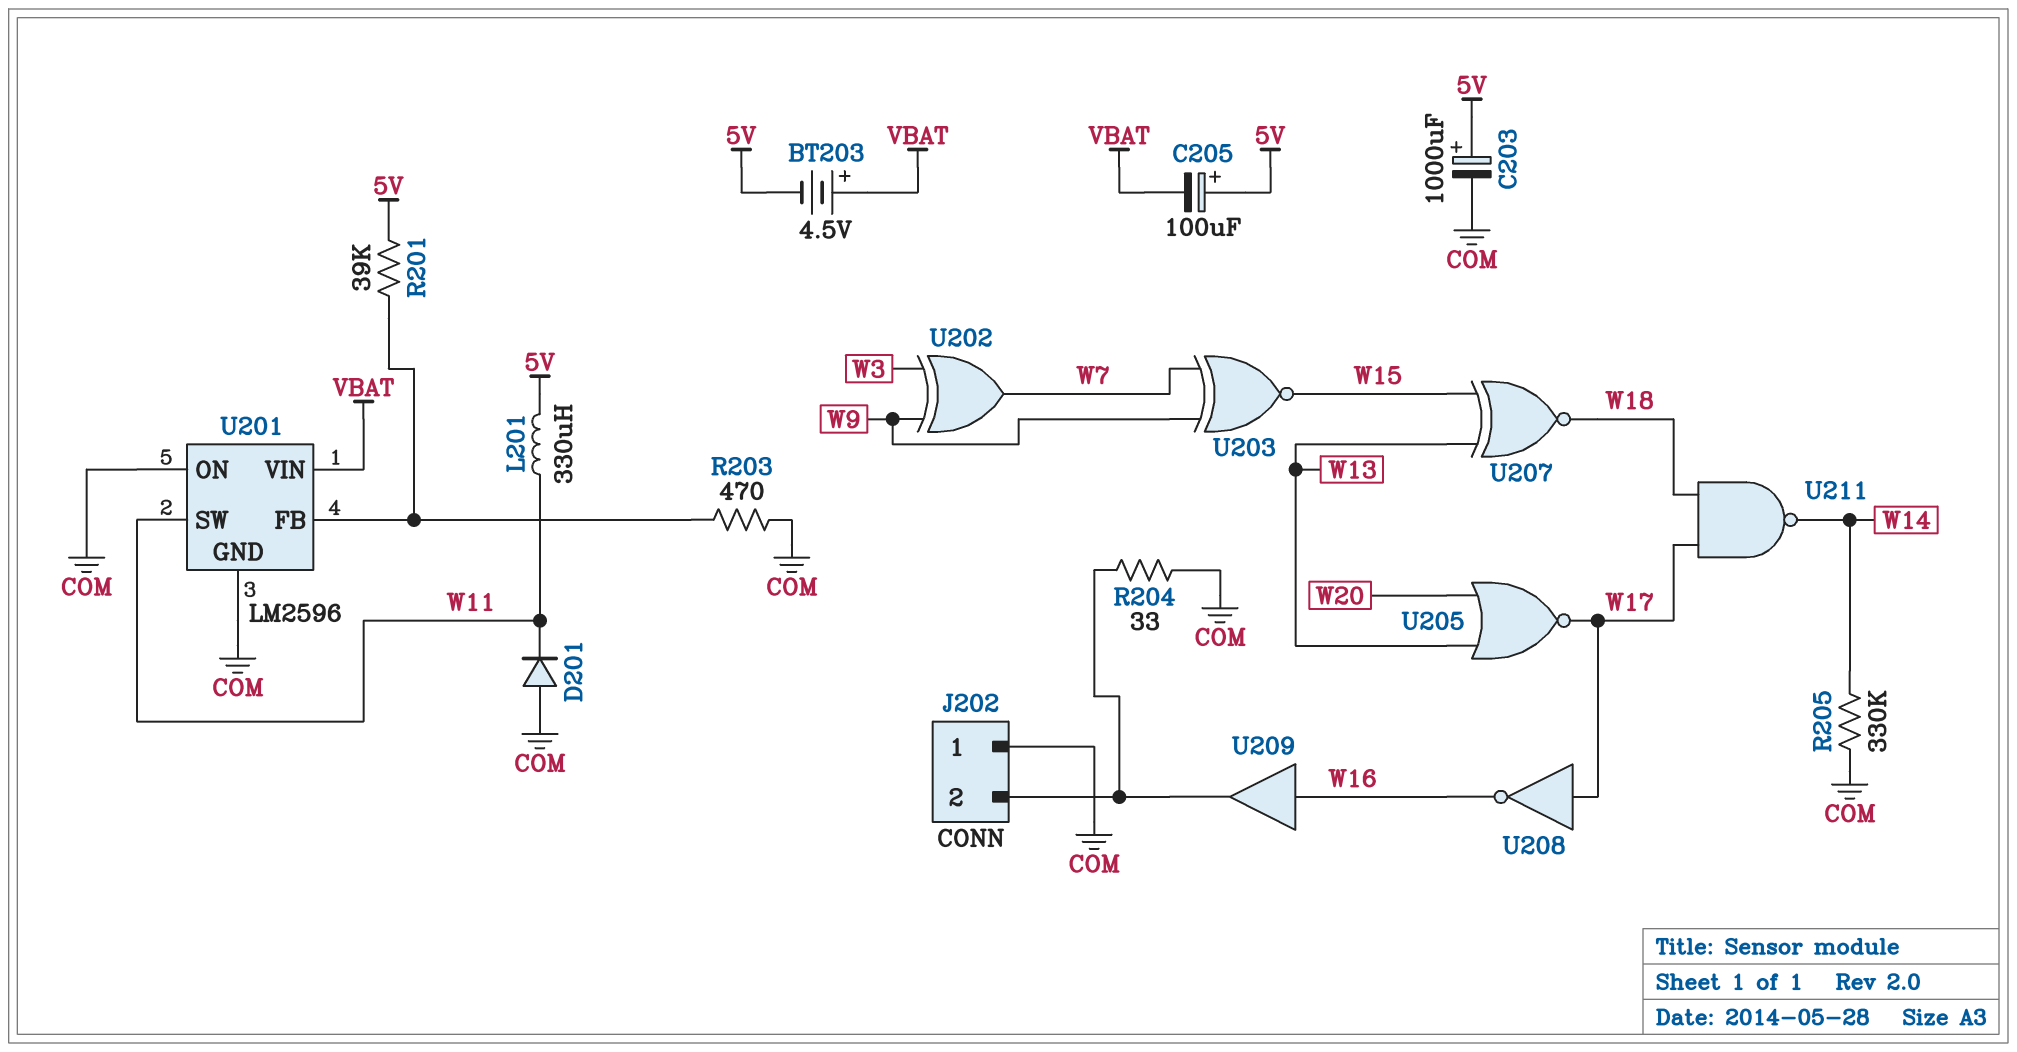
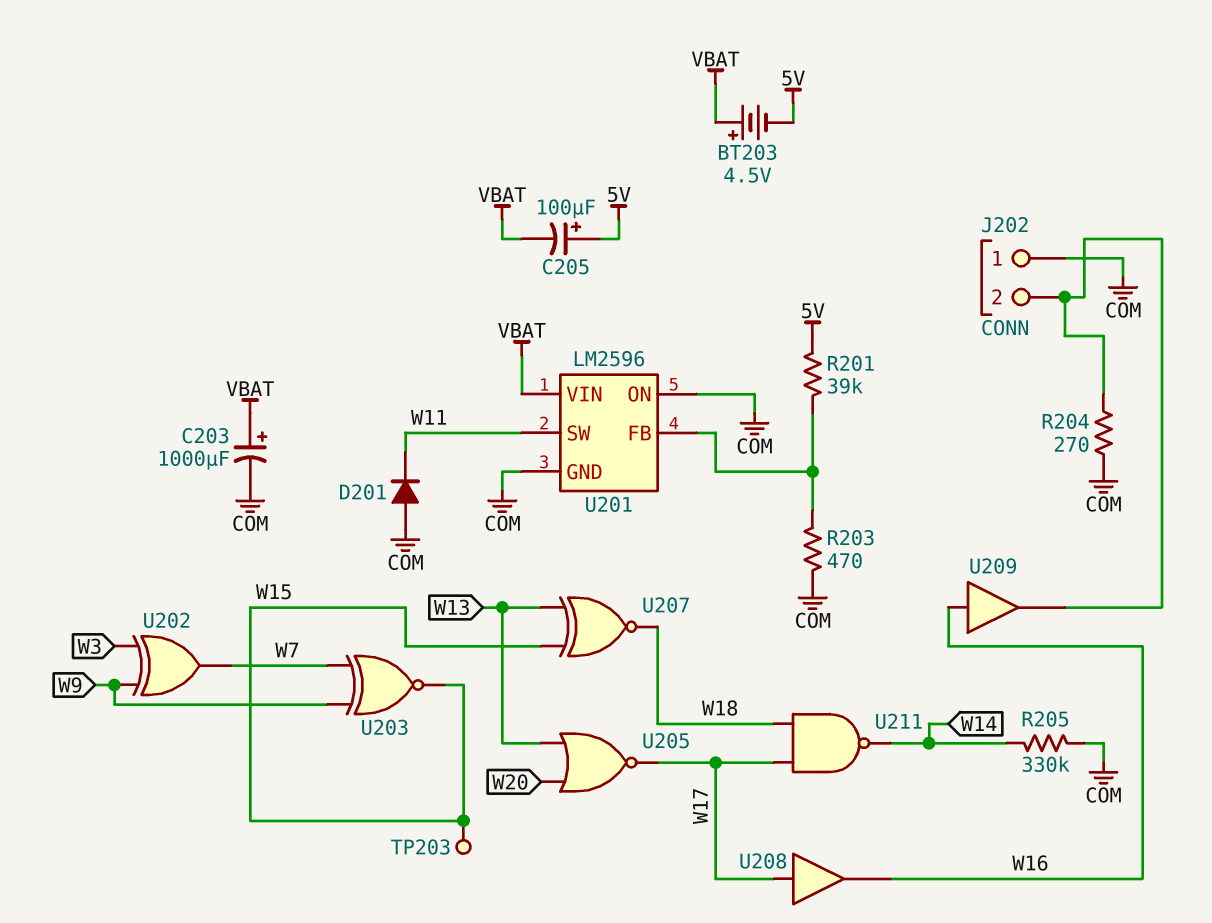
C203: 1000uF (plus 5V, minus COM) -> 1000uF (plus VBAT, minus COM)
L201: 330uH (5V, W11) -> none
R204: 33 (COM, J202/2) -> 270 (COM, J202/2)
TP203: none -> test point (W15)
U208: NOT (in W17, out W16) -> buffer (in W17, out W16)

